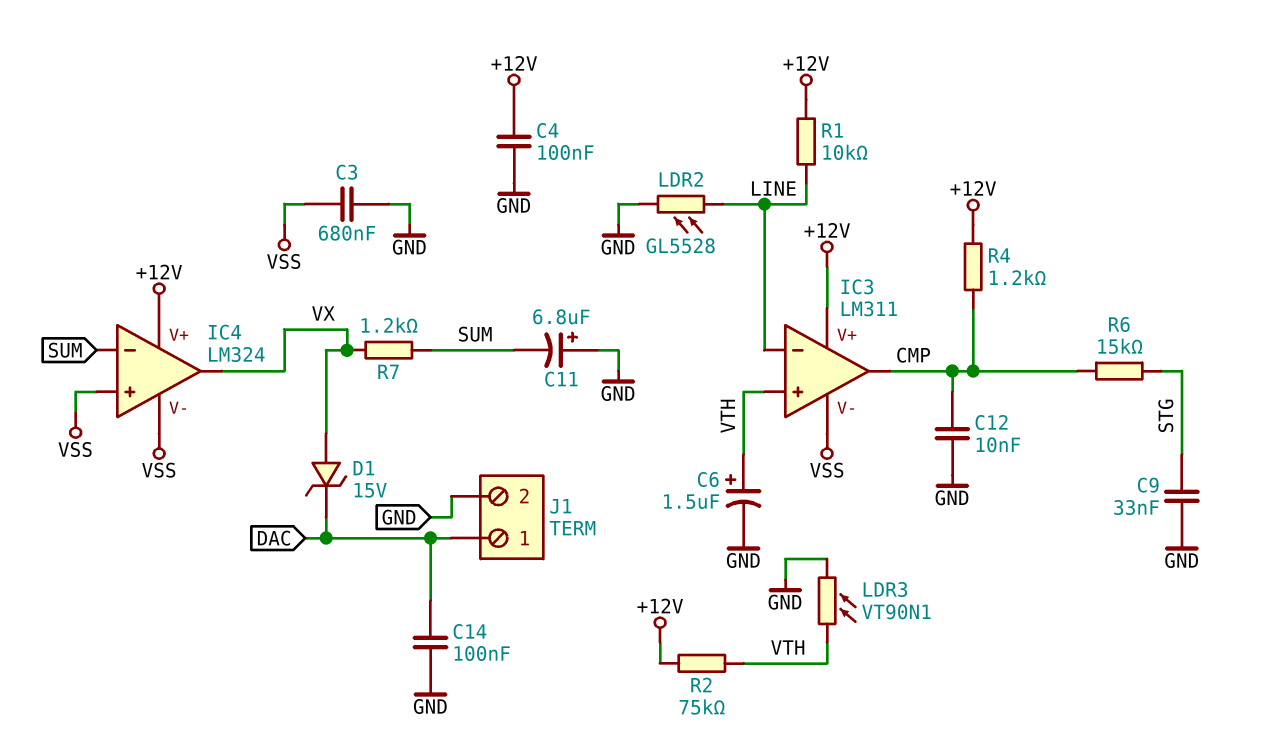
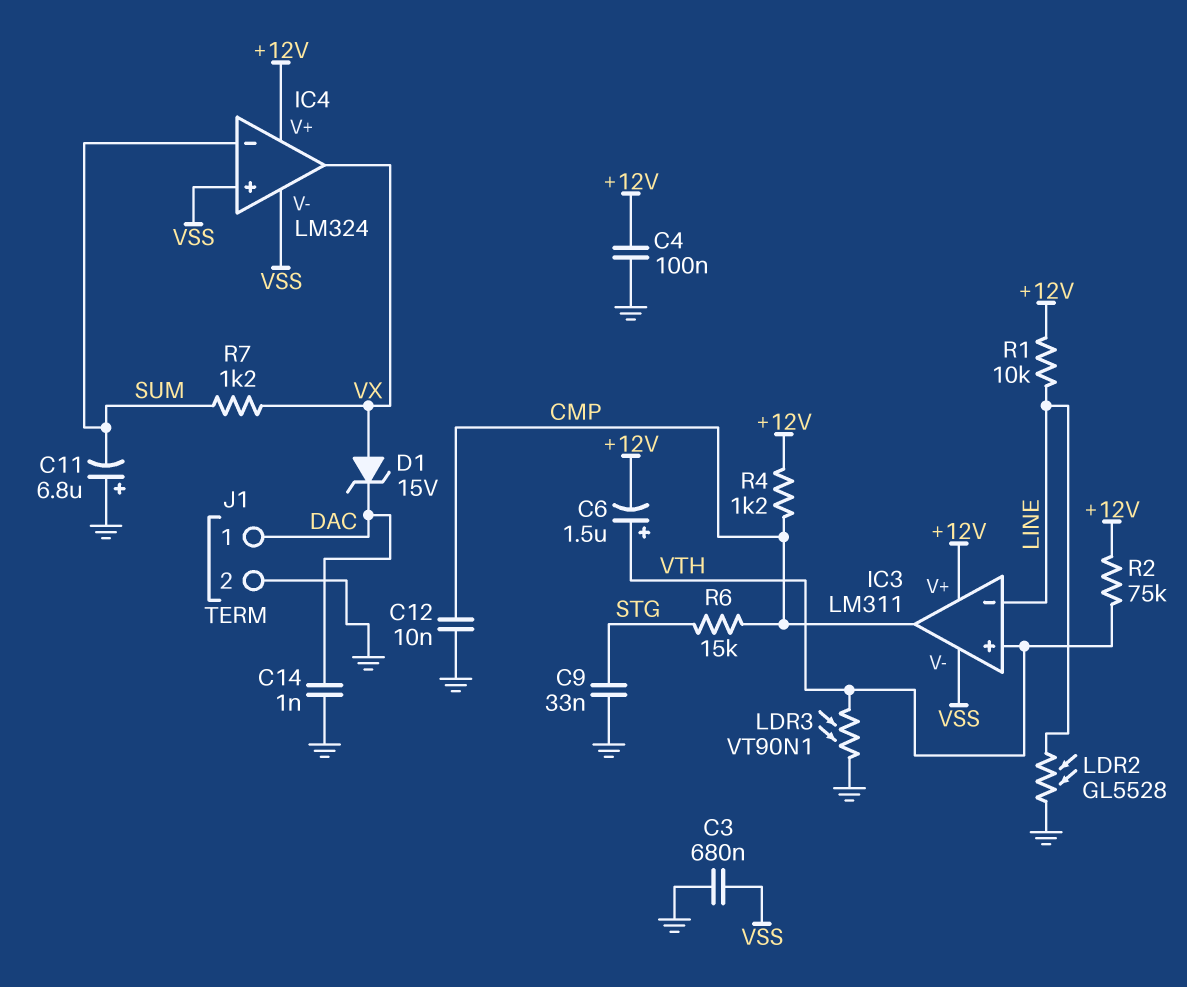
C6: 1.5uF (plus VTH, minus GND) -> 1.5uF (plus VTH, minus +12V)
C14: 100nF (DAC, GND) -> 1nF (DAC, GND)

